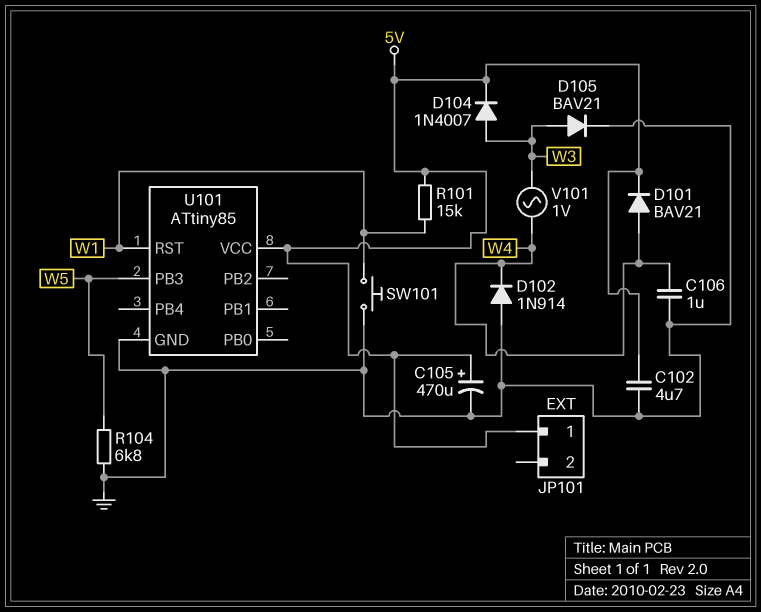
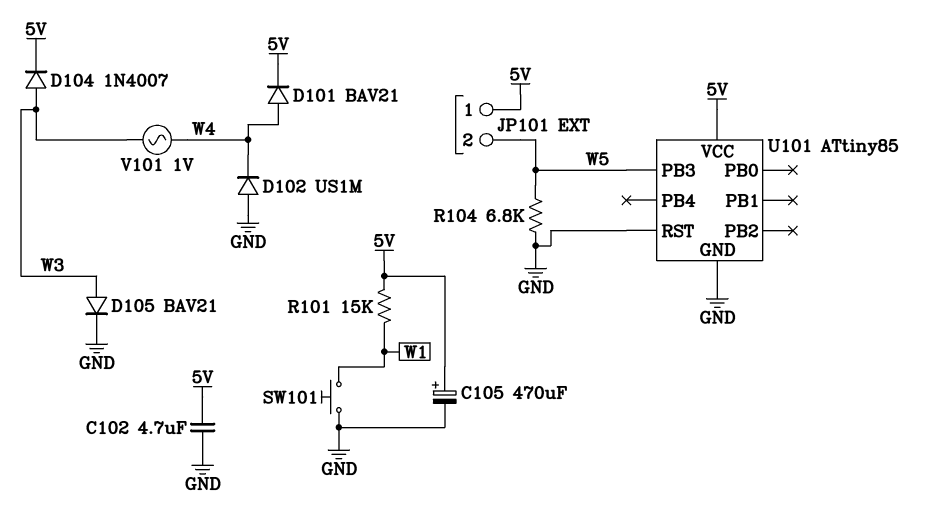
C106: 1uF (GND, W4) -> none
D102: diode 1N914 (A GND, K W4) -> diode US1M (A GND, K W4)
JP101 pin 2: none -> W5
U101 pin RST: W1 -> GND

